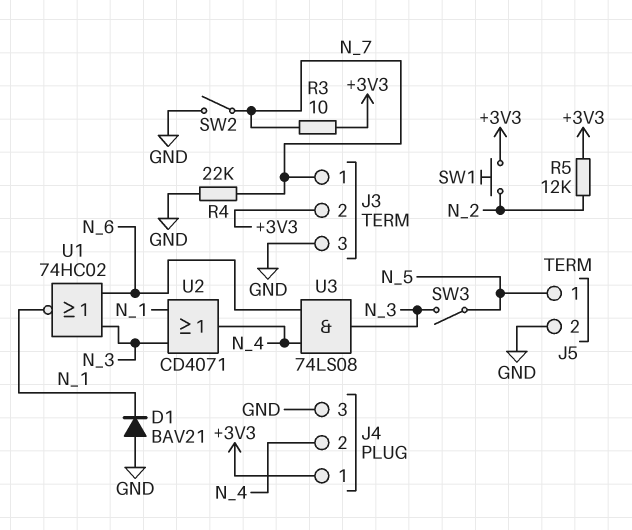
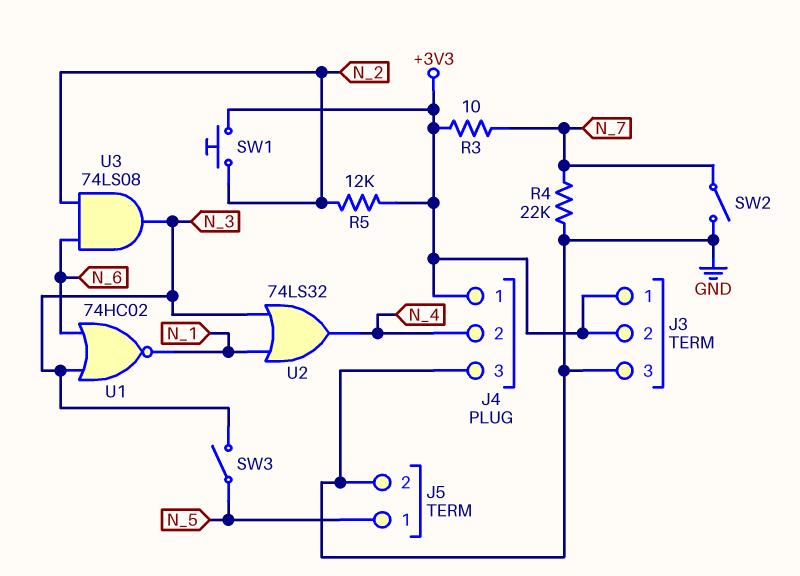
D1: diode BAV21 (A GND, K N_1) -> none
J3 pin 1: N_7 -> +3V3
U2: OR CD4071 (in N_1, in N_3, out N_4) -> OR 74LS32 (in N_1, in N_3, out N_4)
U3: AND 74LS08 (in N_4, in N_6, out N_3) -> AND 74LS08 (in N_2, in N_6, out N_3)

